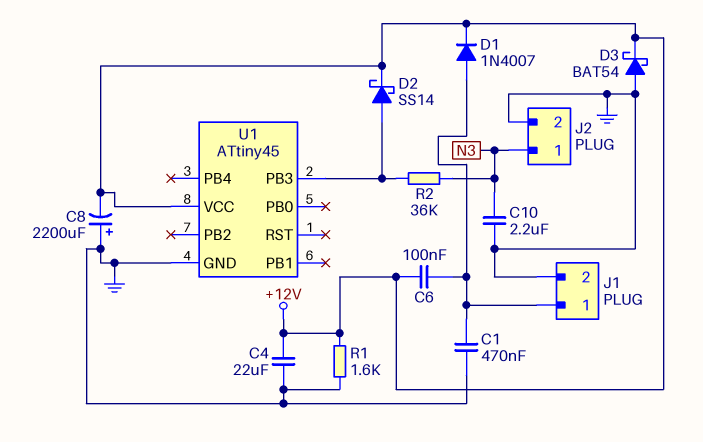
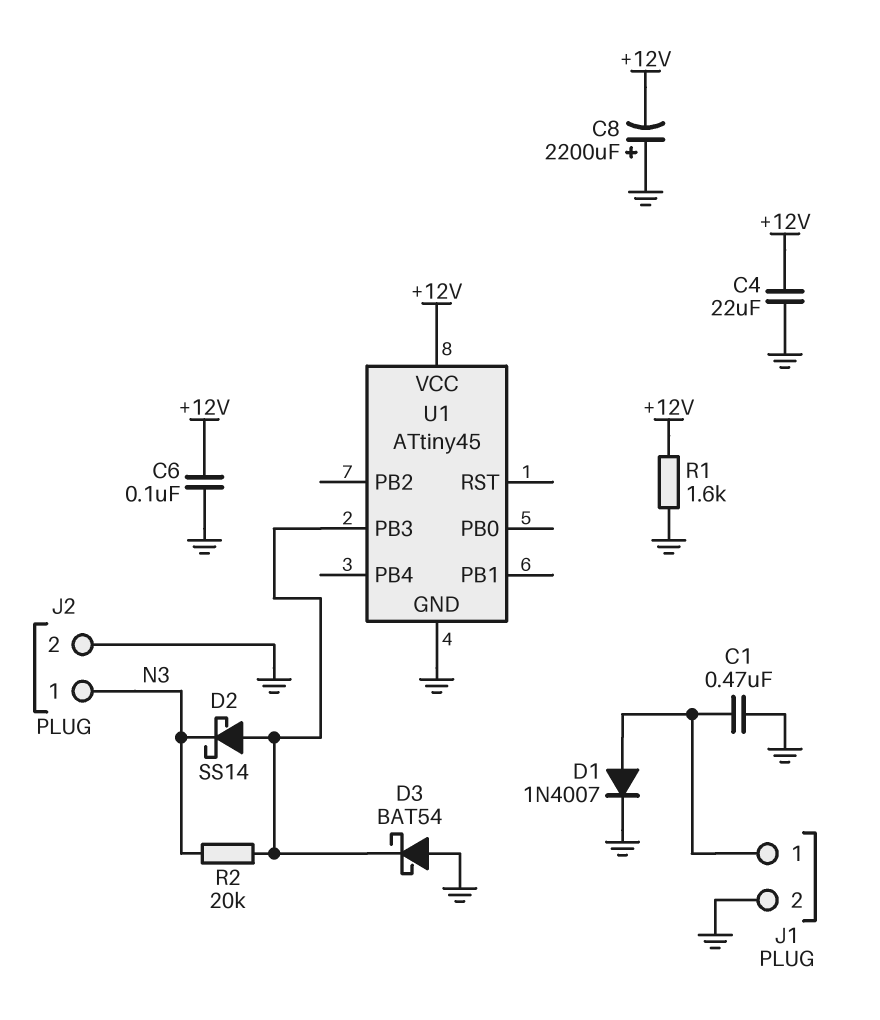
C6: 100nF (+12V, J1/1) -> 100nF (+12V, GND)
C10: 2.2uF (GND, N3) -> none
D1: diode 1N4007 (A J1/1, K +12V) -> diode 1N4007 (A J1/1, K GND)
D2: schottky SS14 (A U1/PB3, K +12V) -> schottky SS14 (A U1/PB3, K N3)
D3: schottky BAT54 (A GND, K +12V) -> schottky BAT54 (A GND, K U1/PB3)
R2: 36k (N3, U1/PB3) -> 20k (N3, U1/PB3)

